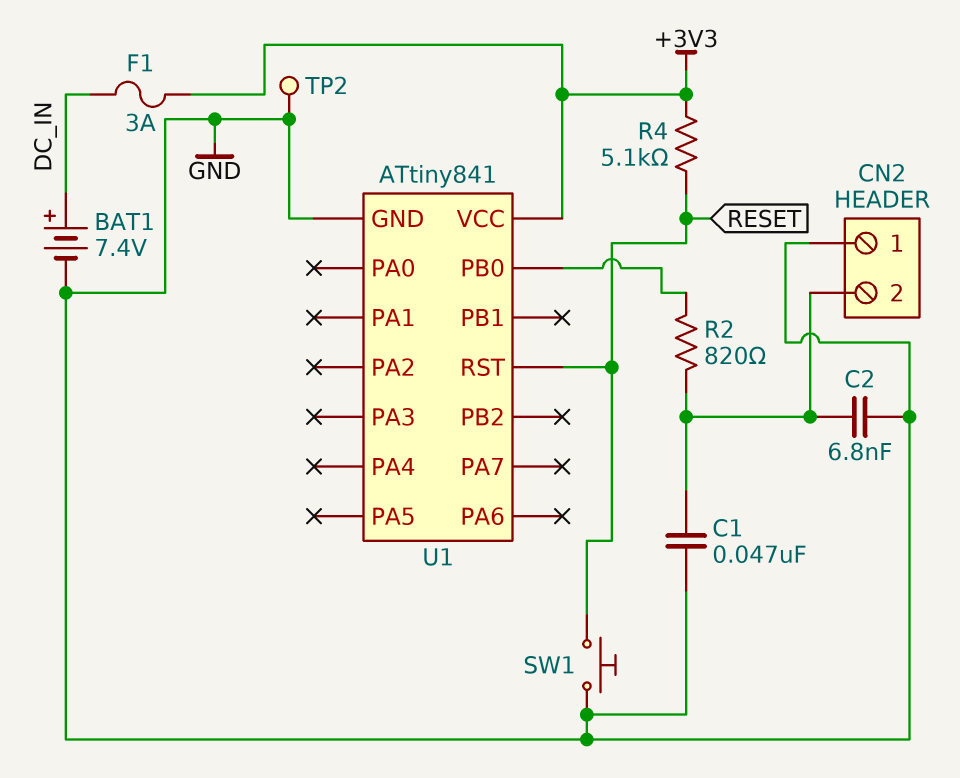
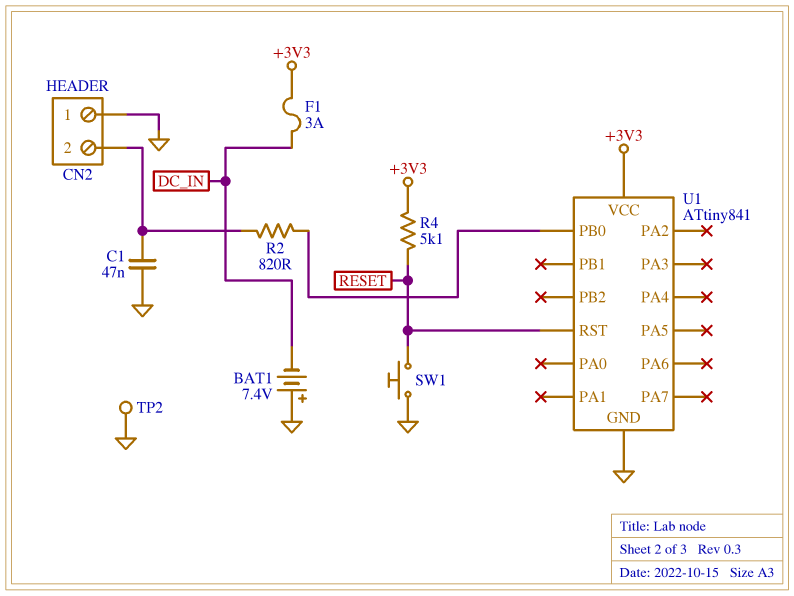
BAT1: 7.4V (plus DC_IN, minus GND) -> 7.4V (plus GND, minus DC_IN)
C2: 6.8nF (CN2/2, GND) -> none

